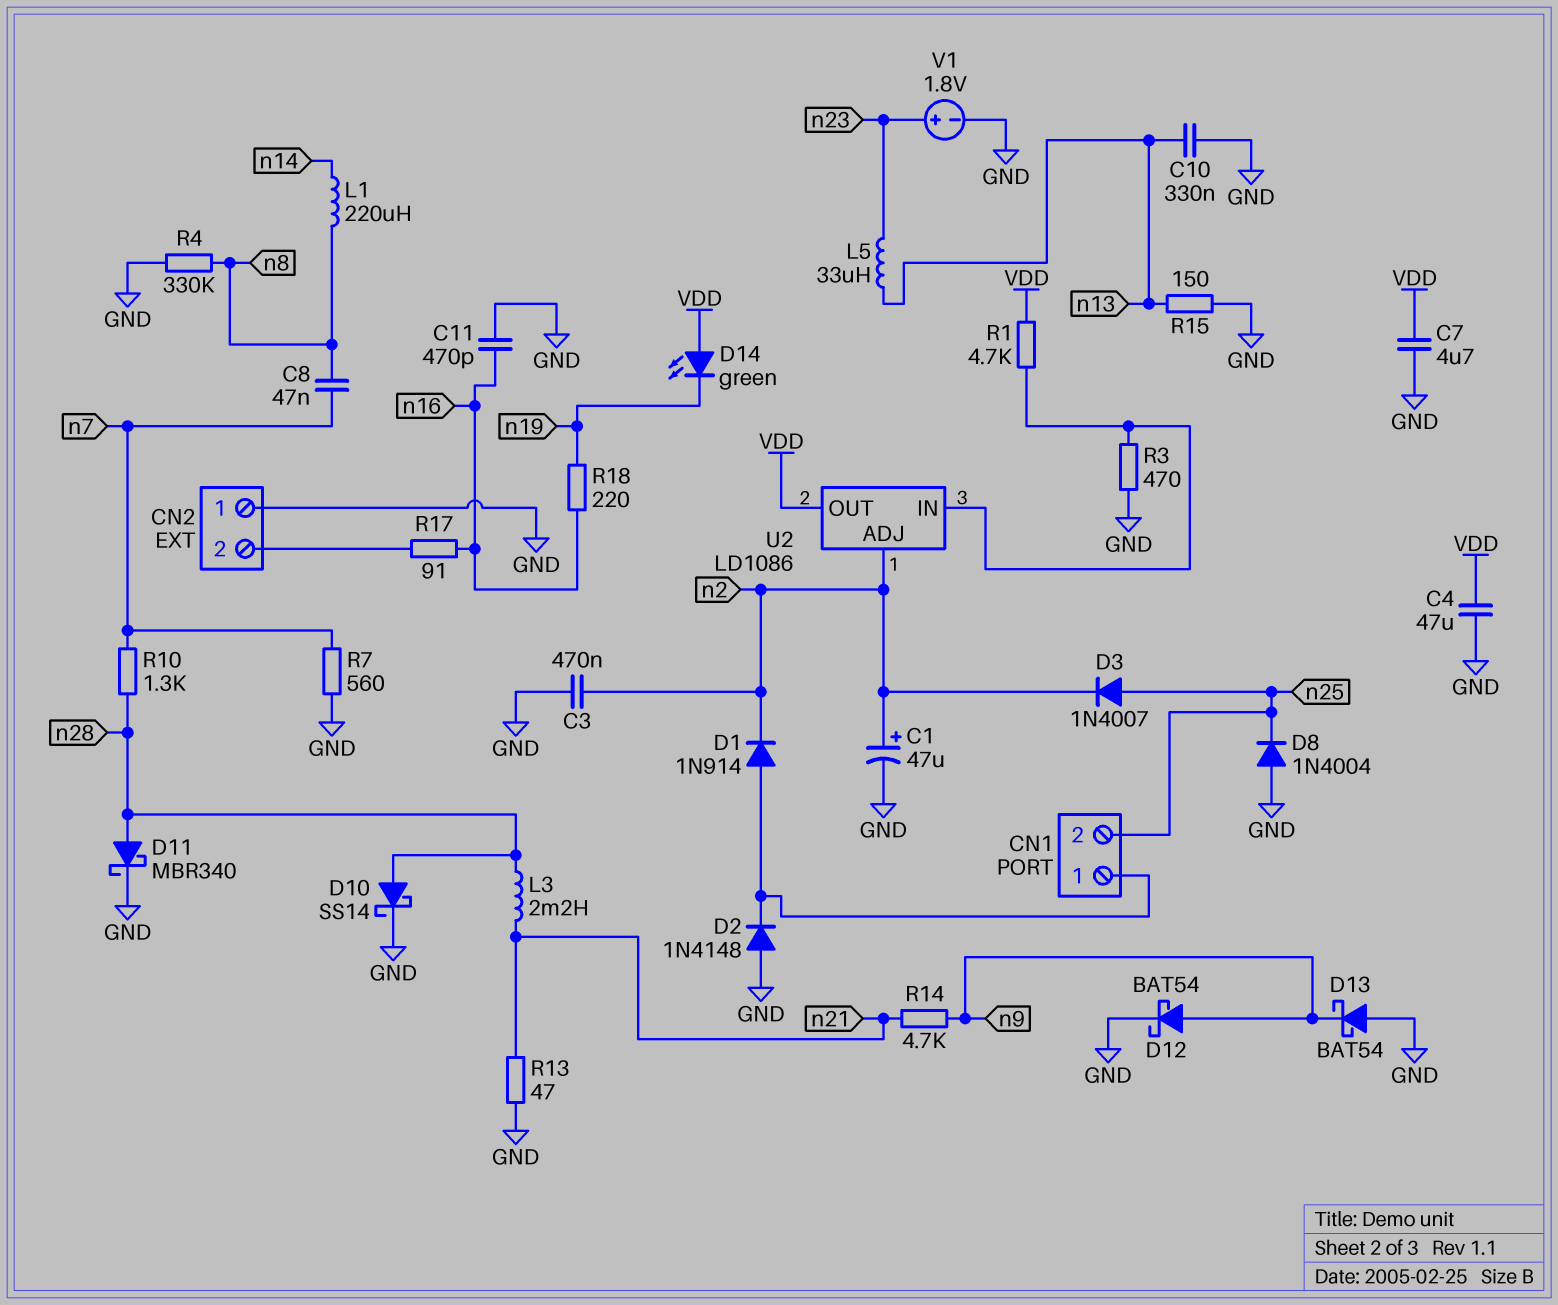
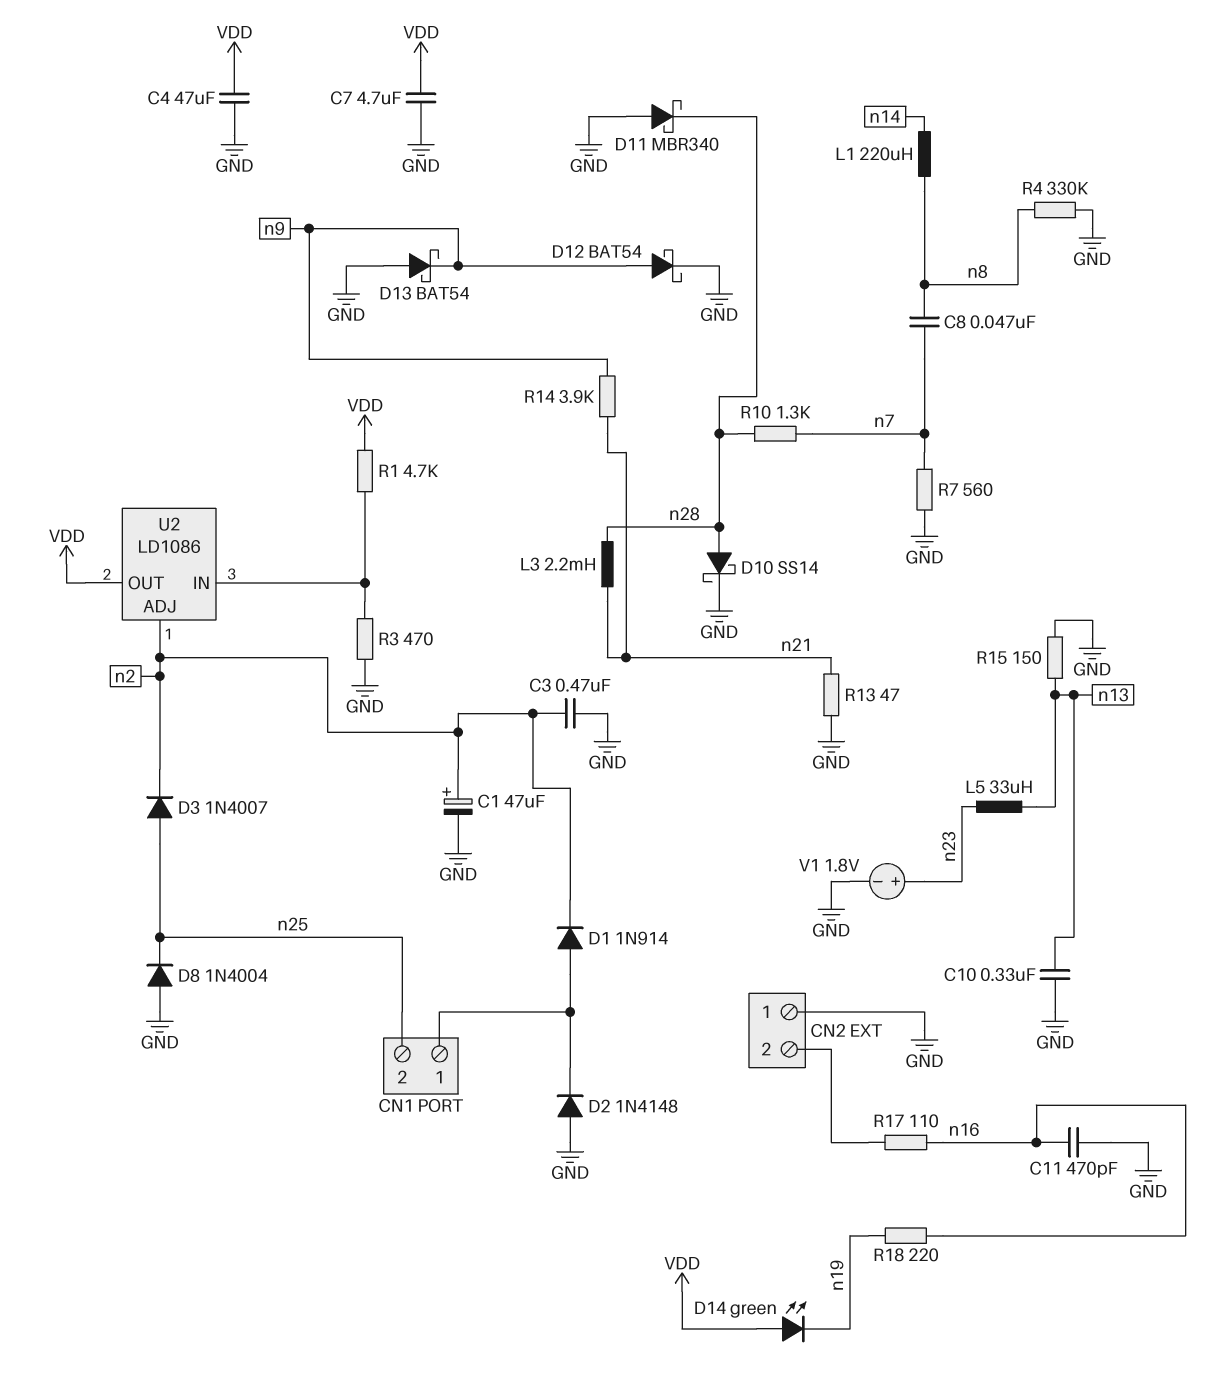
D11: schottky MBR340 (A n28, K GND) -> schottky MBR340 (A GND, K n28)
R14: 4.7k (n9, n21) -> 3.9k (n9, n21)
R17: 91 (CN2/2, n16) -> 110 (CN2/2, n16)

